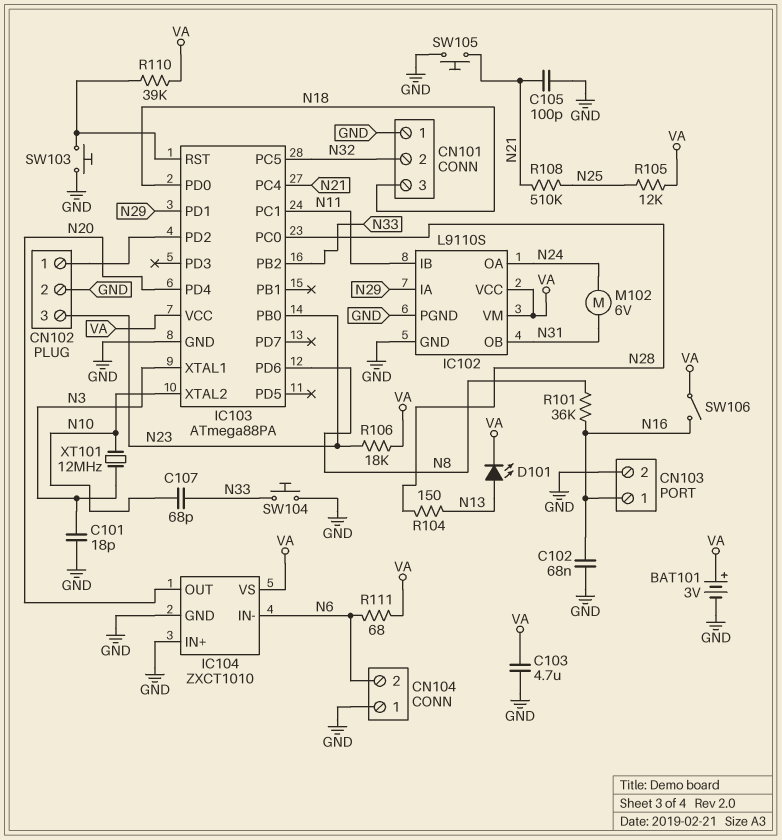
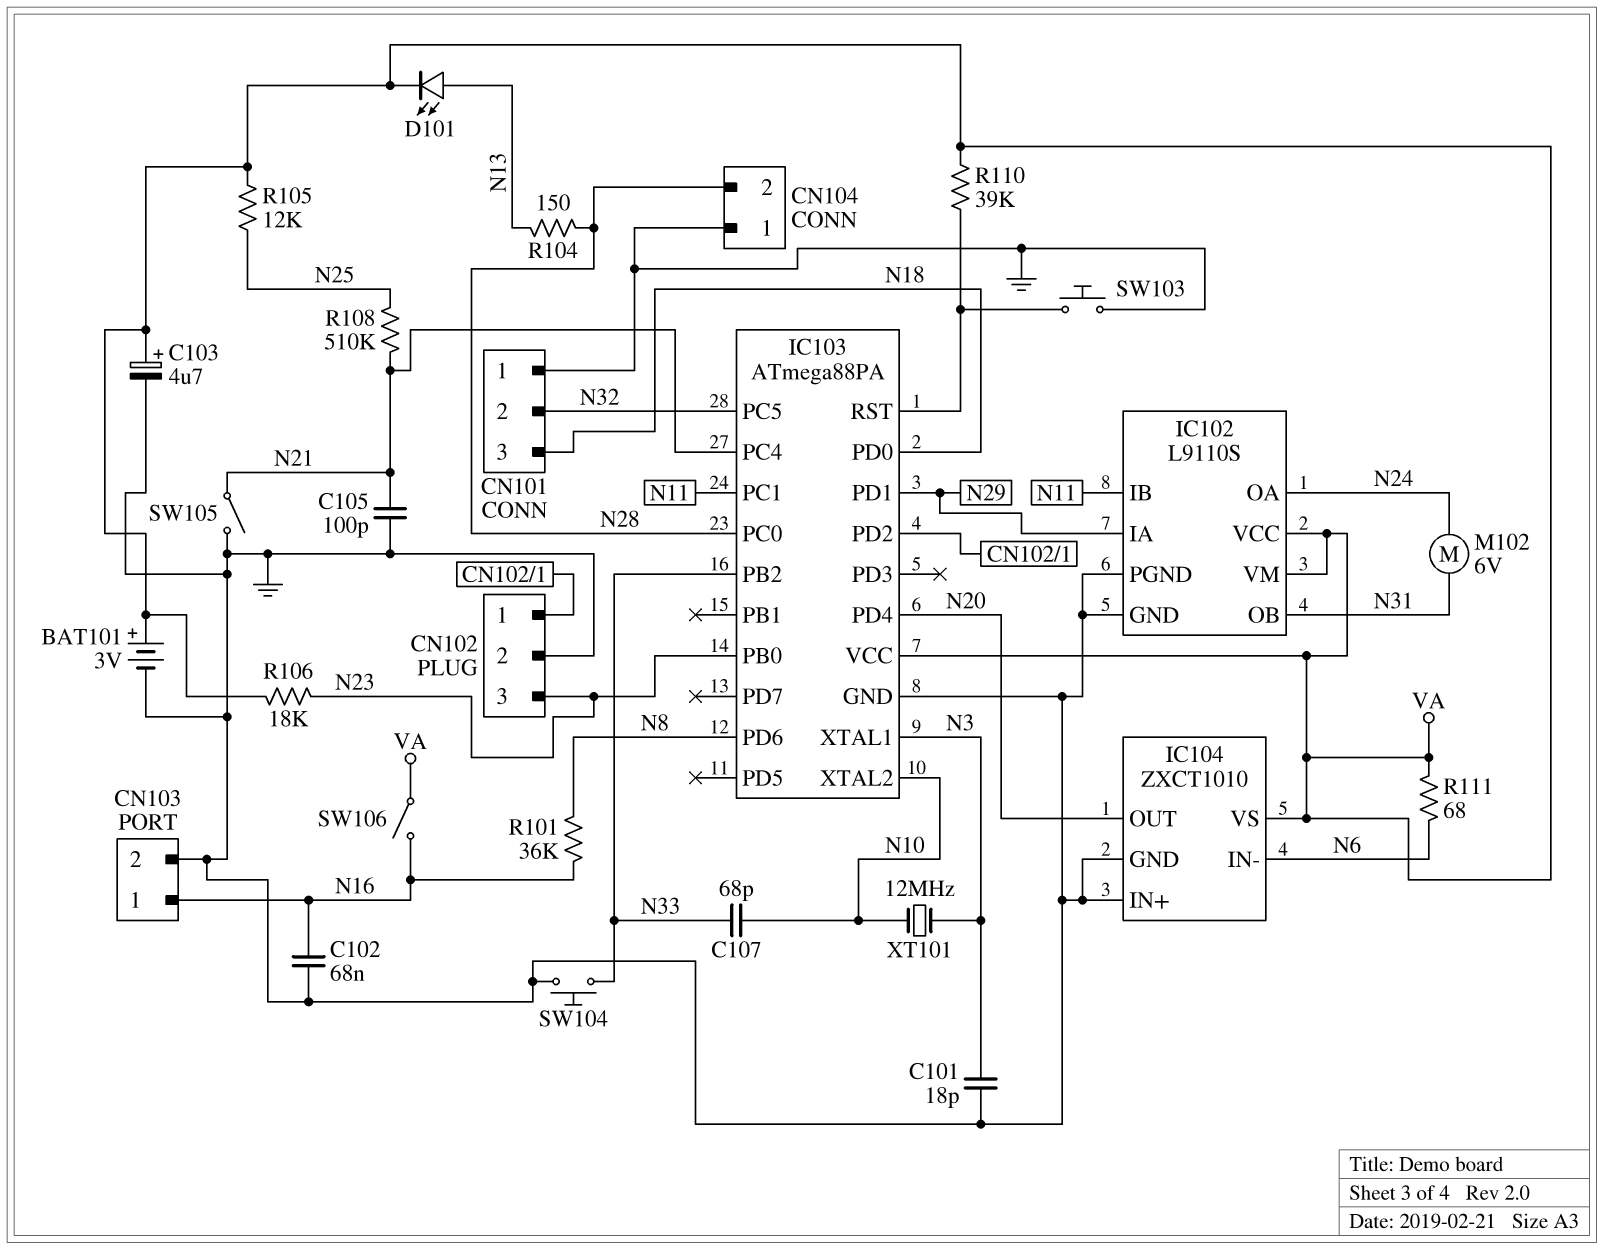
C103: 4.7uF (GND, VA) -> 4.7uF (plus VA, minus GND)
CN104 pin 2: N6 -> N28
SW105: button (GND, N21) -> switch (GND, N21)

